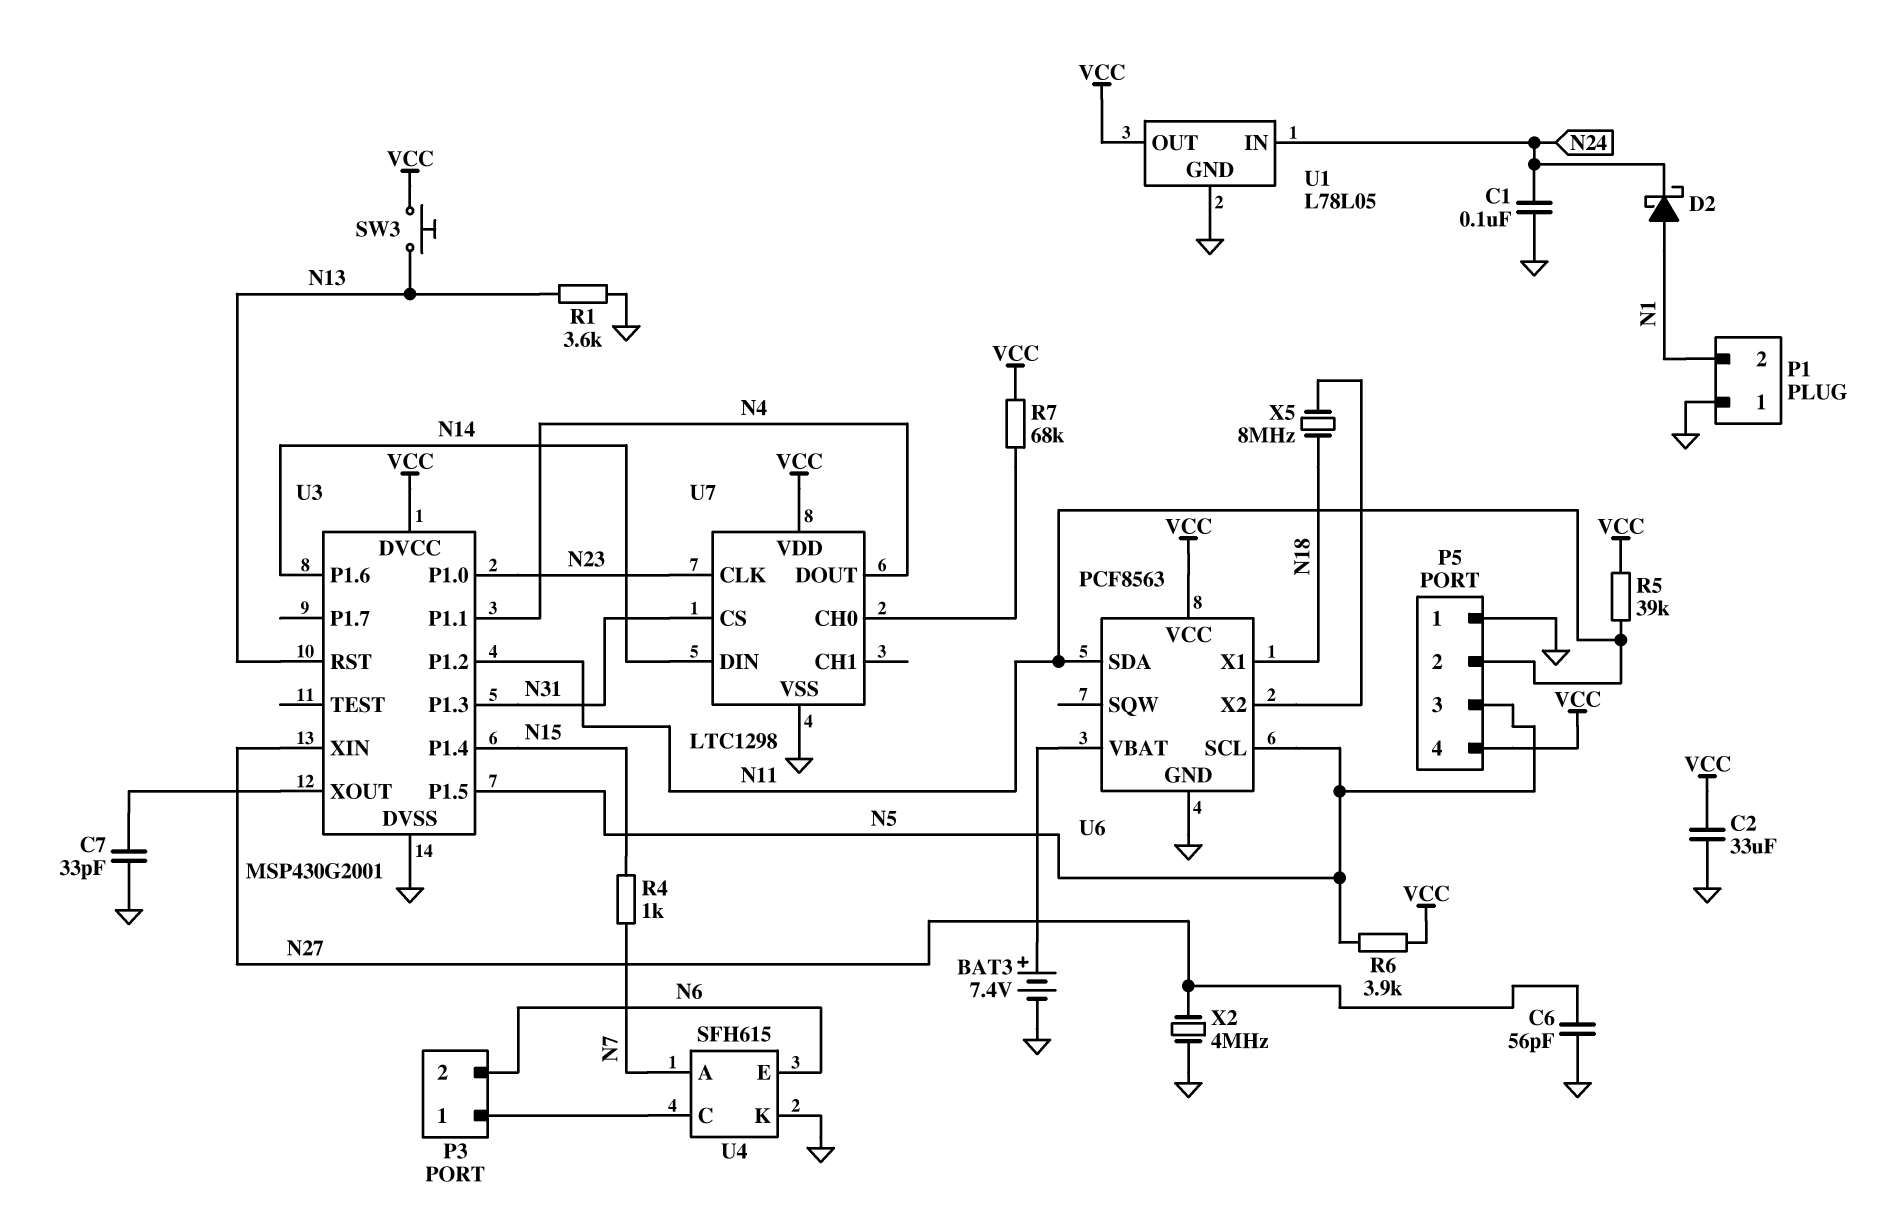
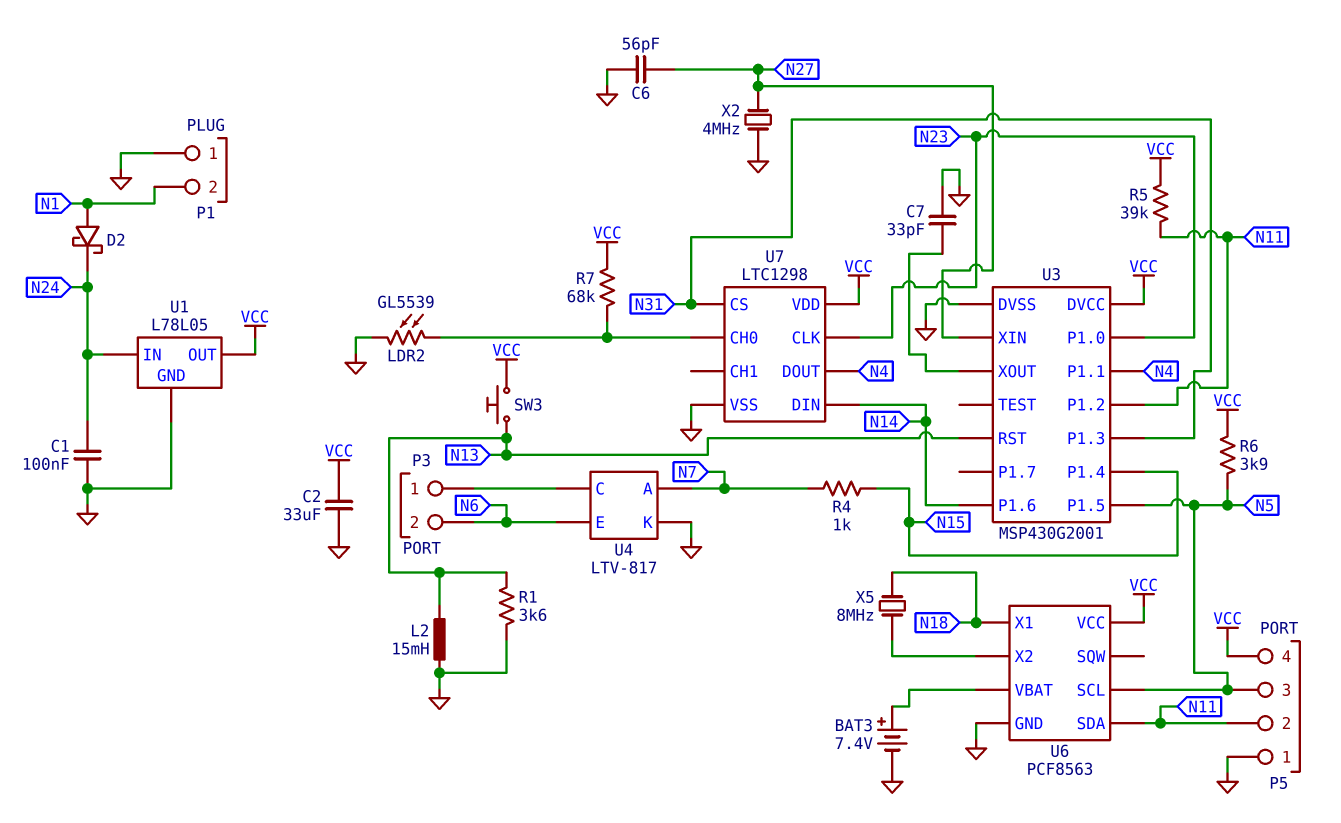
L2: none -> 15mH (GND, N13)
LDR2: none -> GL5539 (GND, U7/CH0)
U4: SFH615 -> LTV-817

